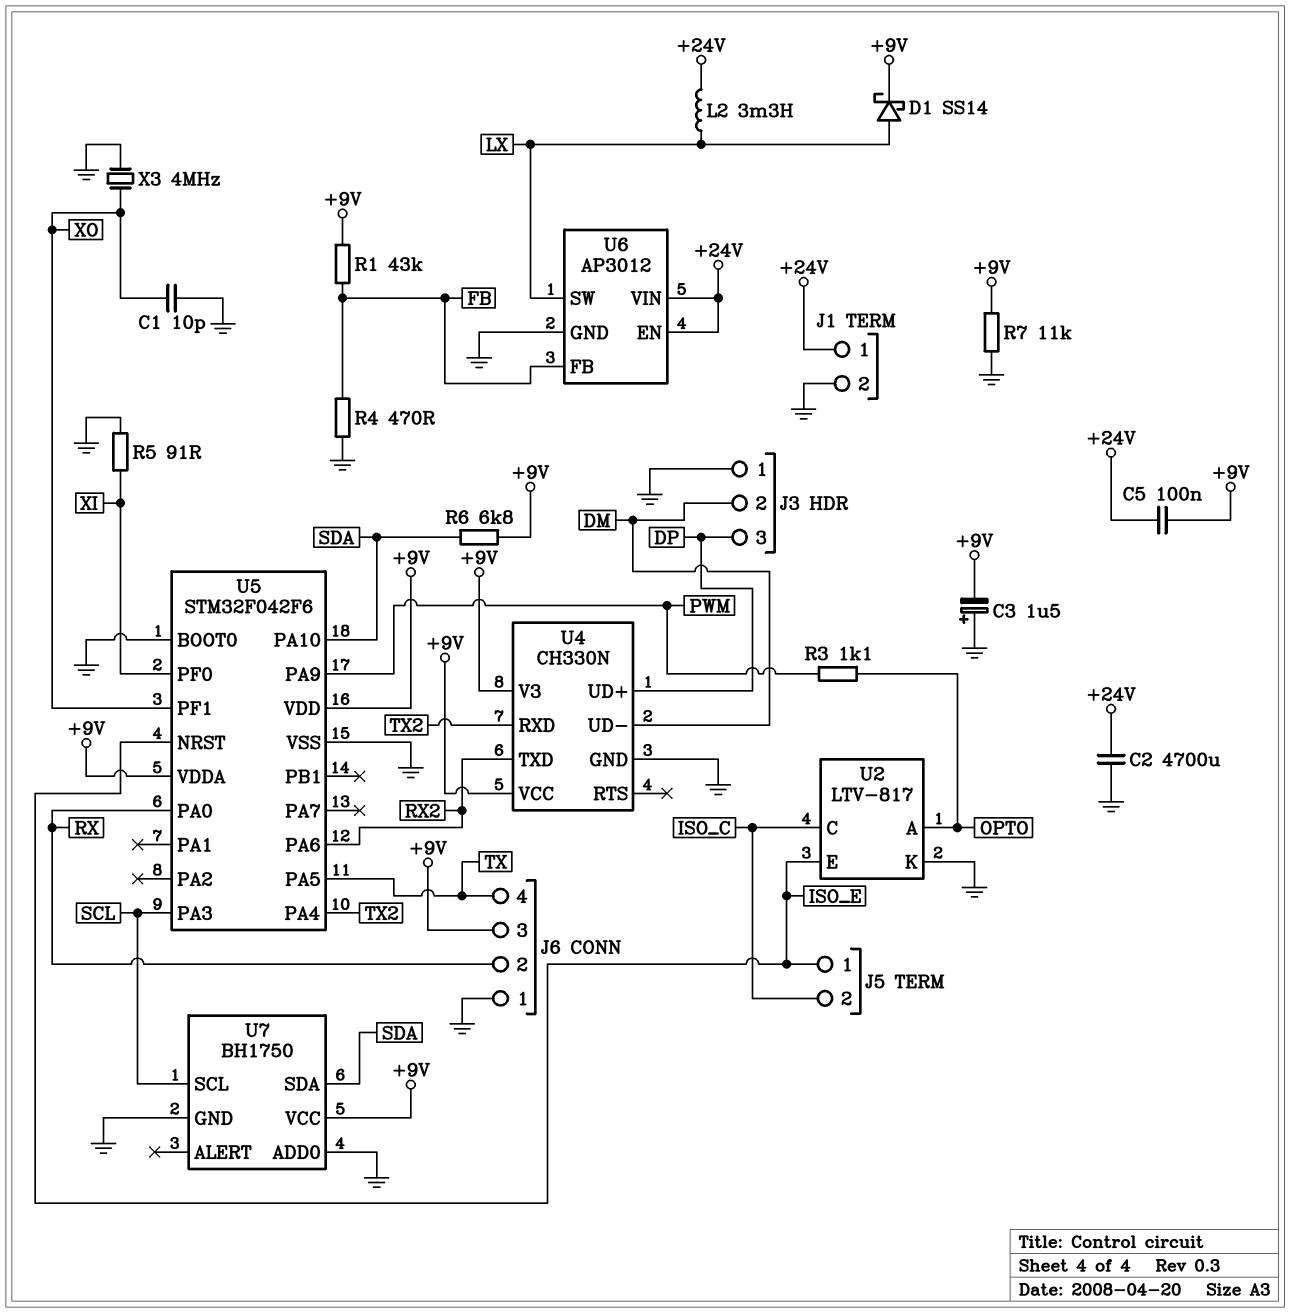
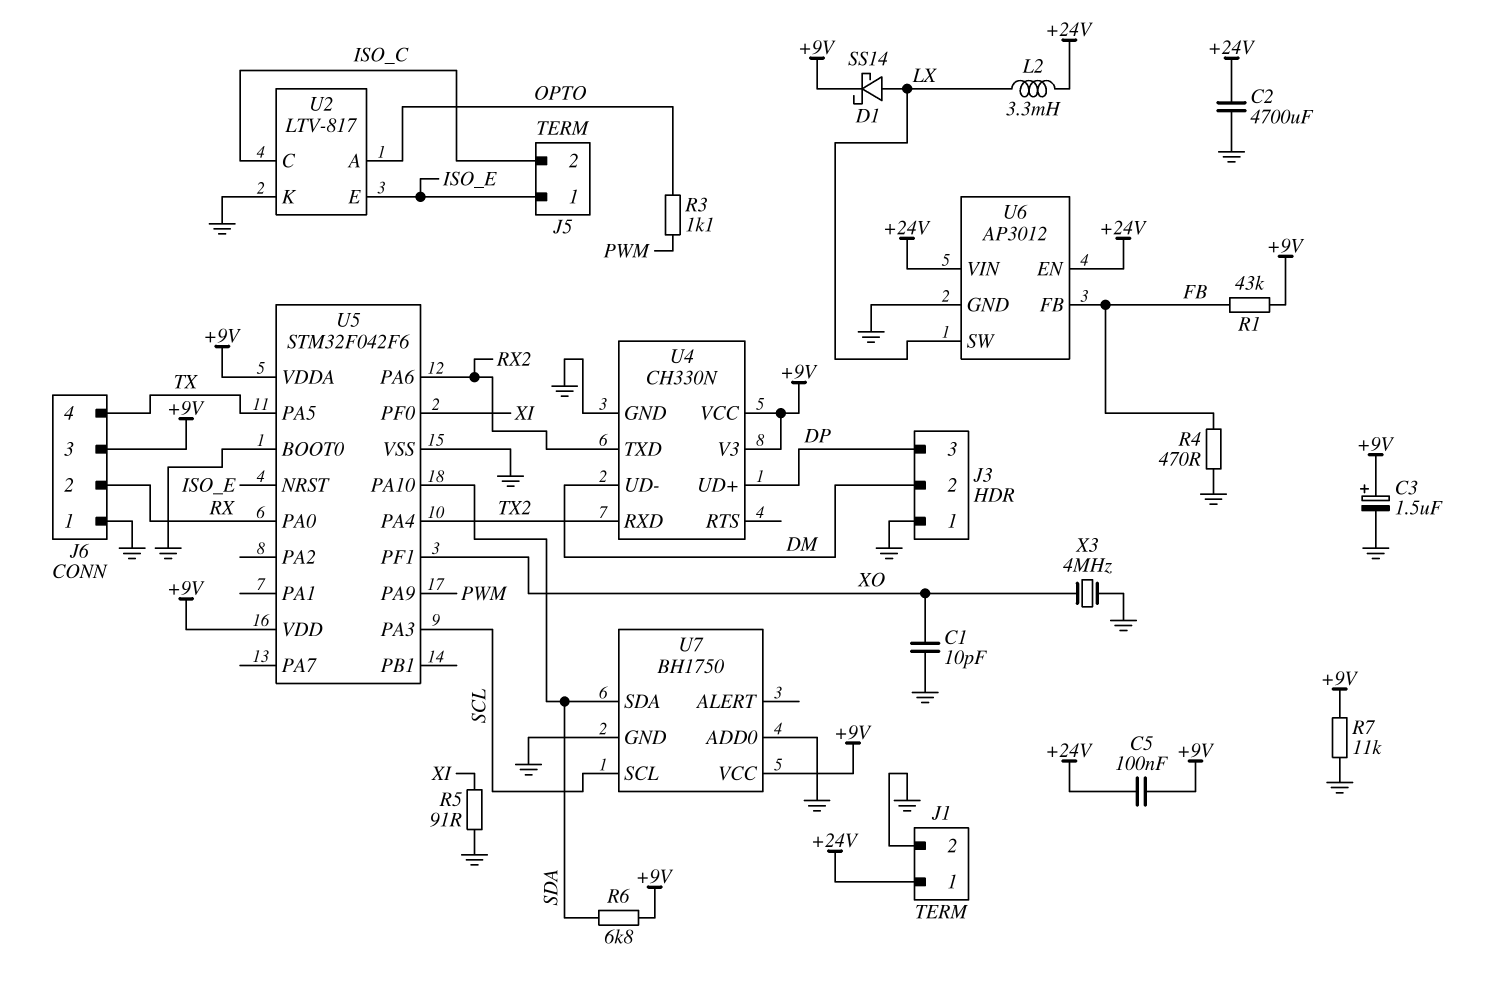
C3: 1.5uF (plus GND, minus +9V) -> 1.5uF (plus +9V, minus GND)

